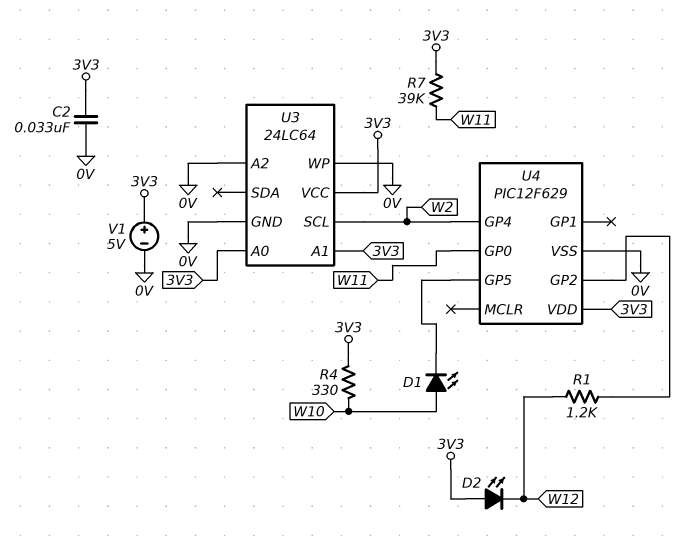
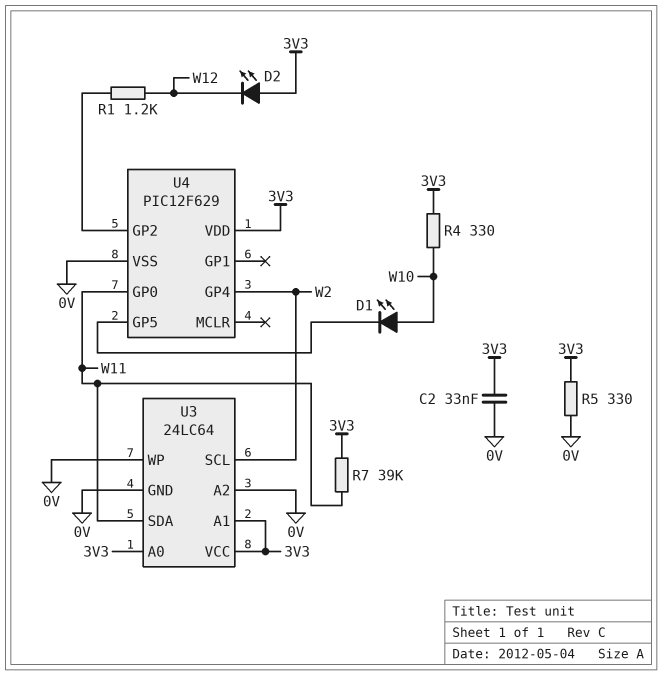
R5: none -> 330 (0V, 3V3)
U3 pin SDA: none -> W11
V1: 5V (plus 3V3, minus 0V) -> none

